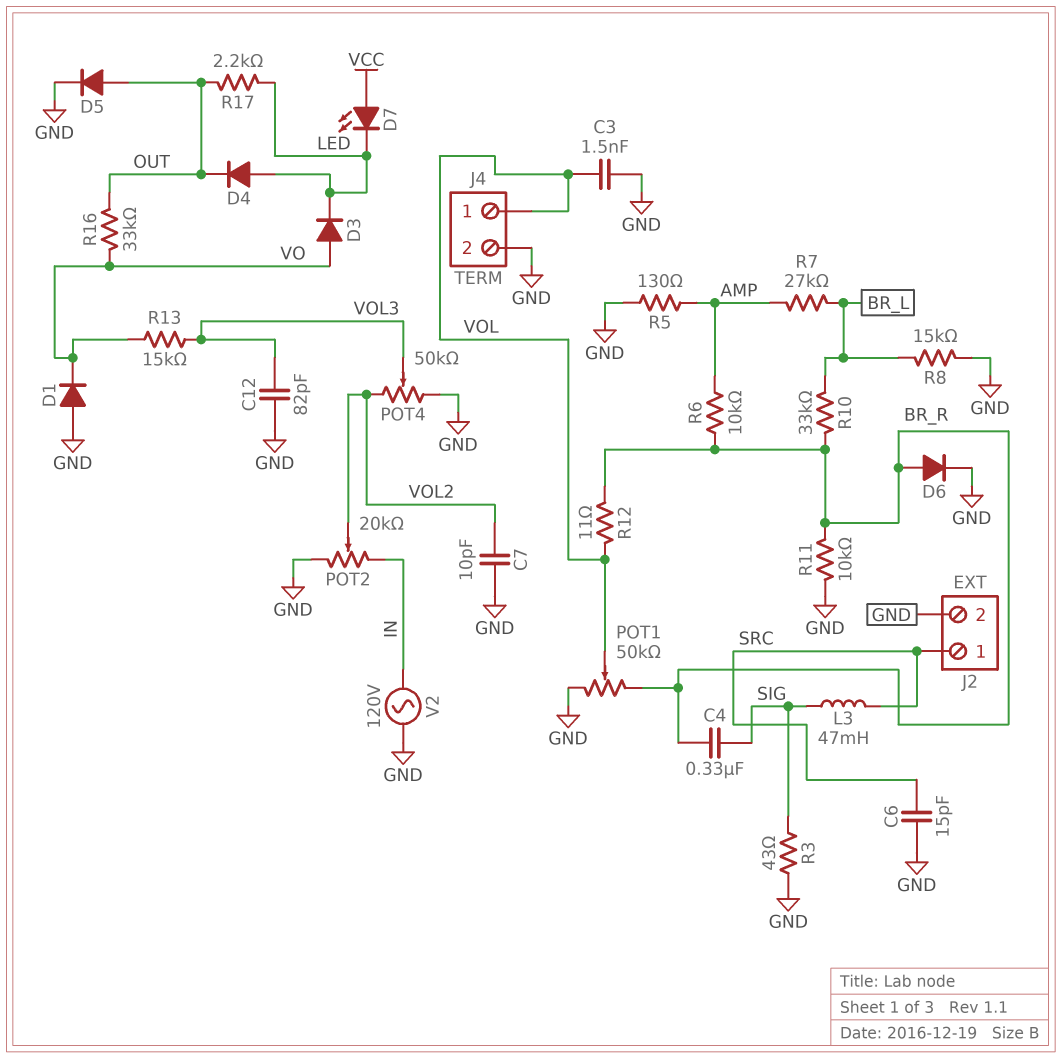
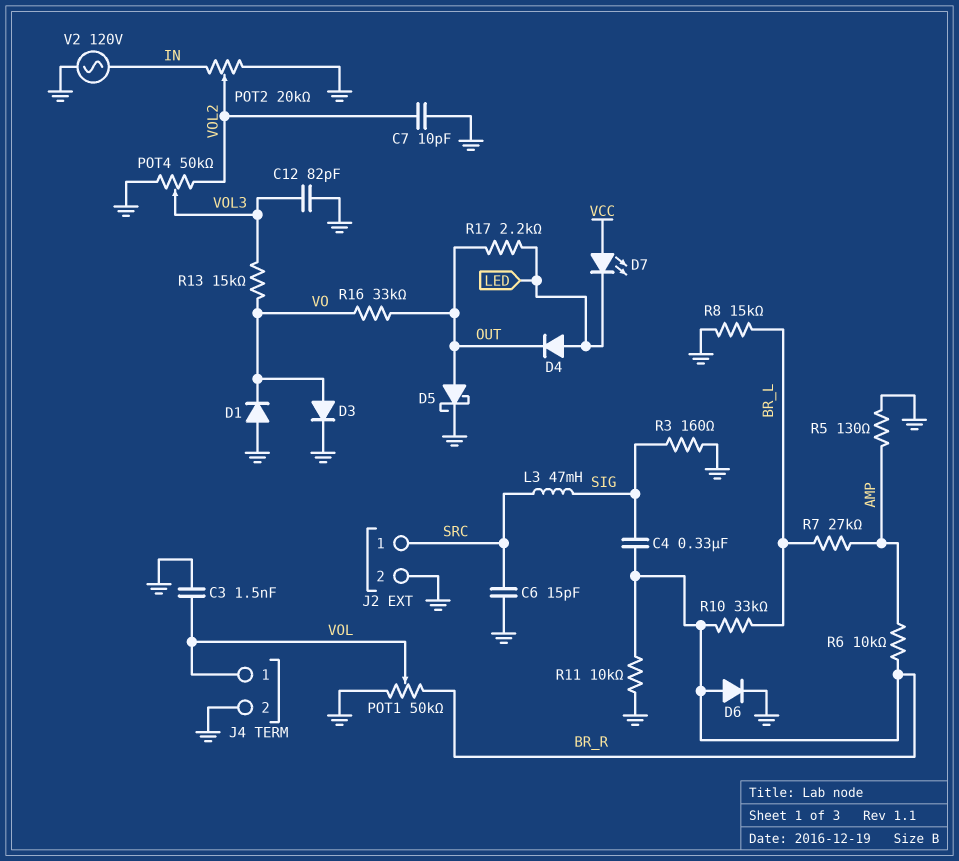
D3: diode (A VO, K LED) -> diode (A VO, K GND)
D5: diode (A OUT, K GND) -> schottky (A OUT, K GND)
R3: 43 (GND, SIG) -> 160 (GND, SIG)
R12: 11 (BR_R, VOL) -> none

